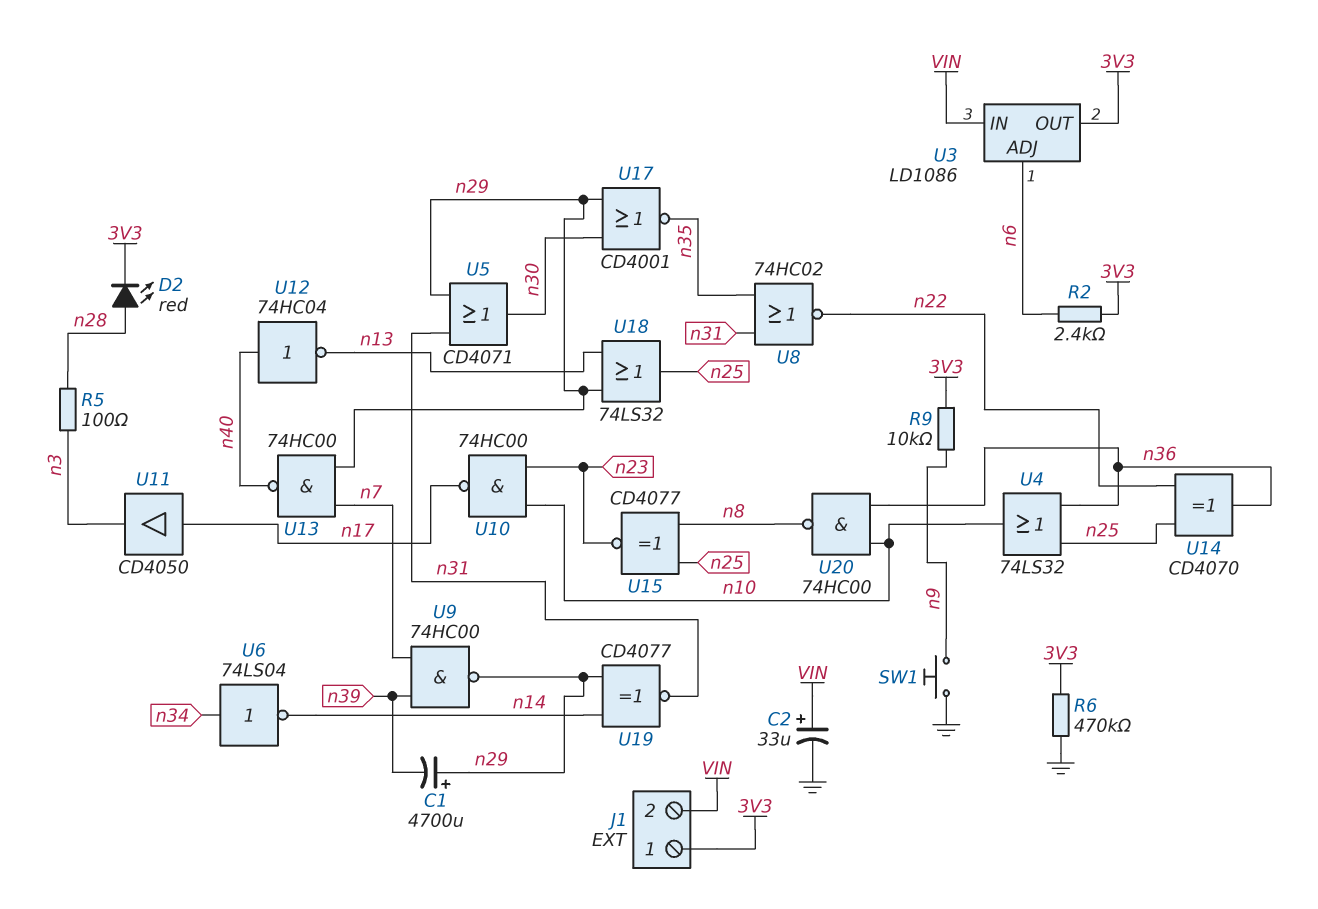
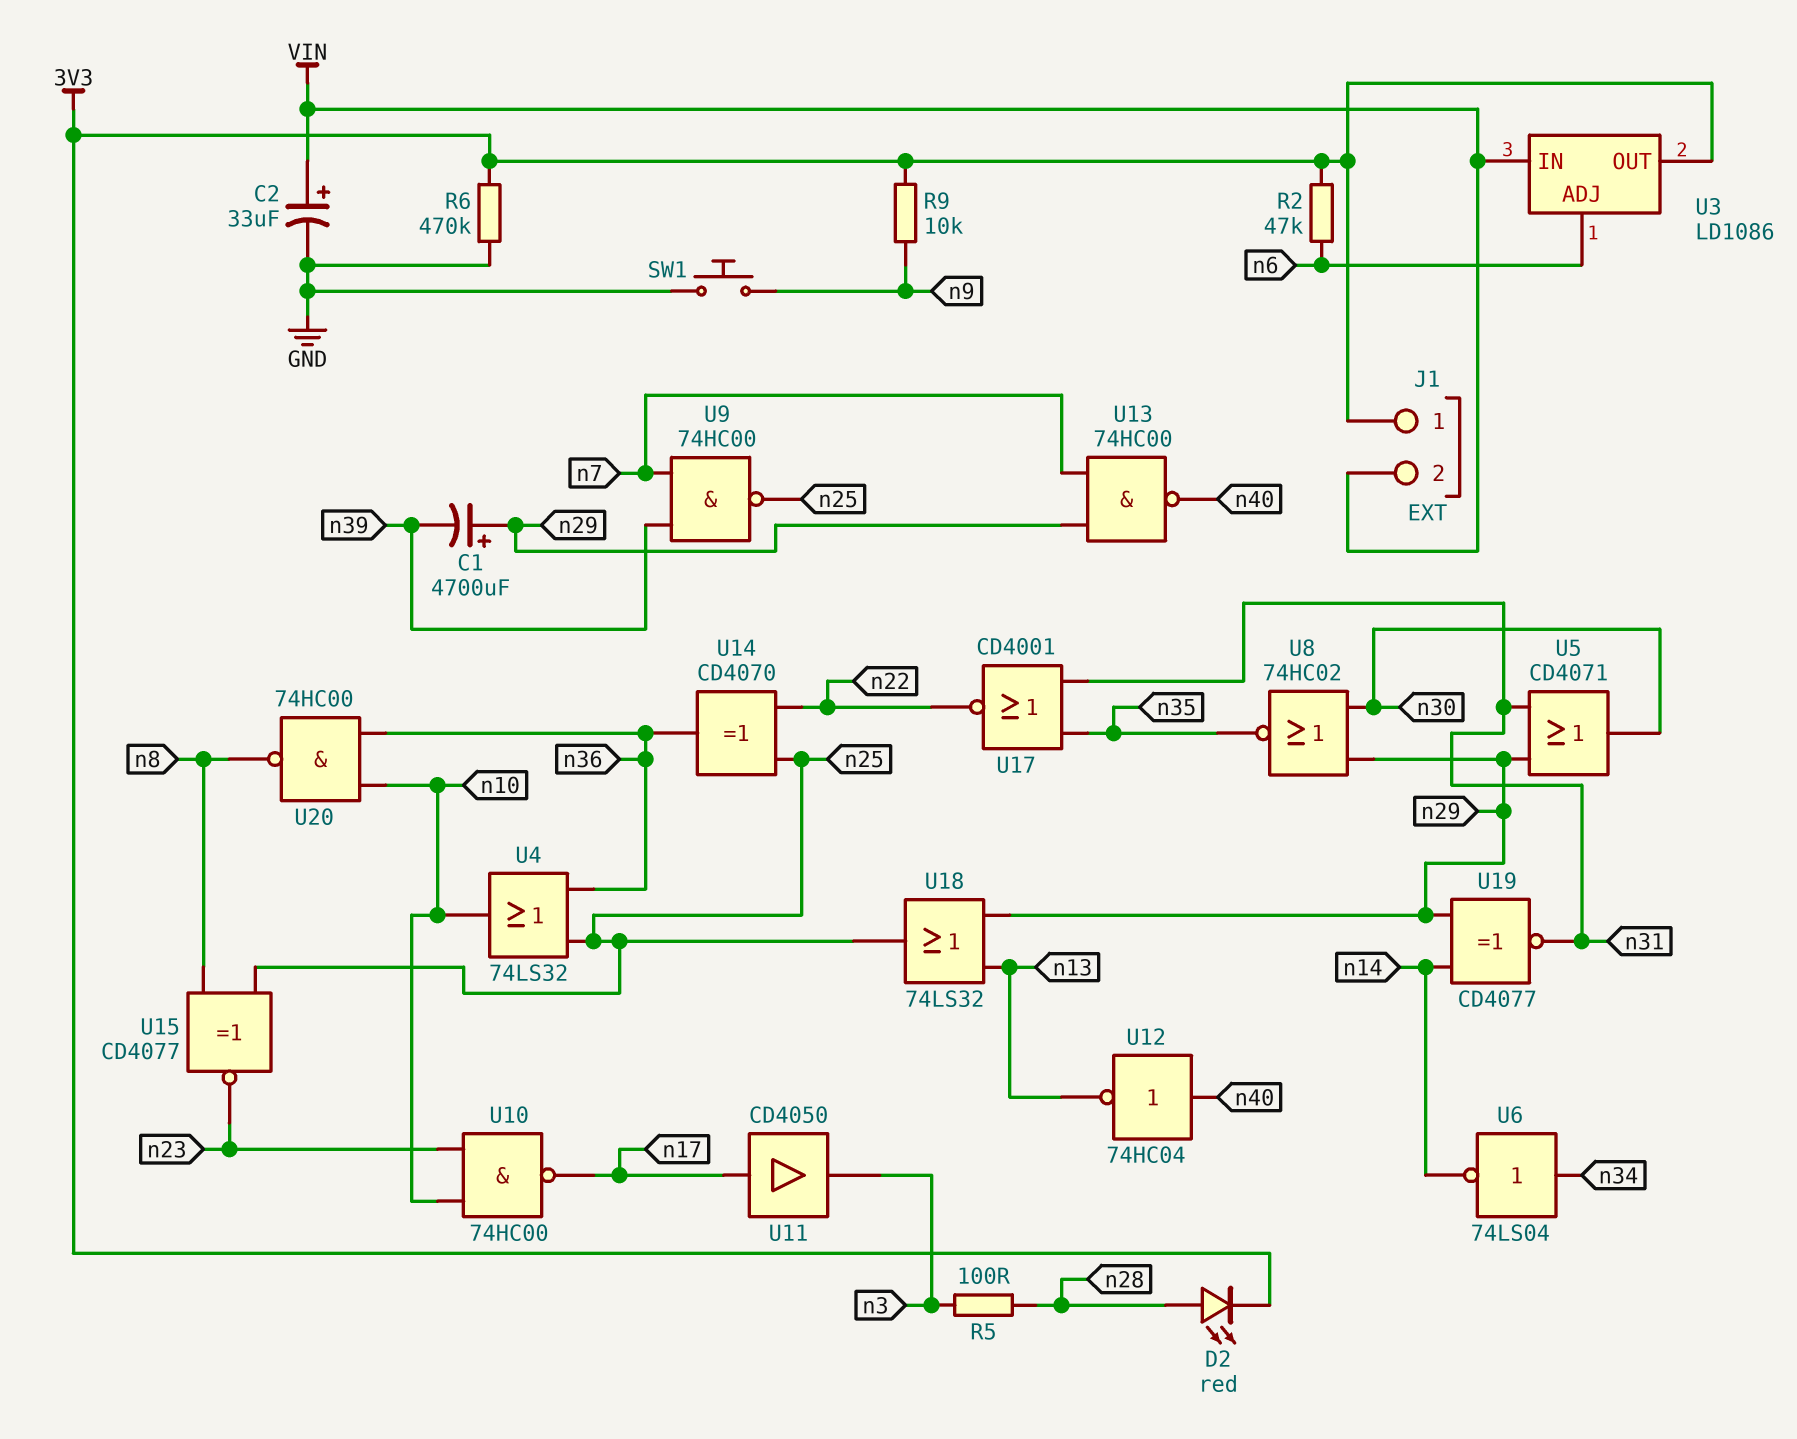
R2: 2.4k (3V3, n6) -> 47k (3V3, n6)
U8: NOR 74HC02 (in n31, in n35, out n22) -> NOR 74HC02 (in n29, in n30, out n35)
U9: NAND 74HC00 (in n7, in n39, out n29) -> NAND 74HC00 (in n7, in n39, out n25)
U17: NOR CD4001 (in n29, in n30, out n35) -> NOR CD4001 (in n31, in n35, out n22)

